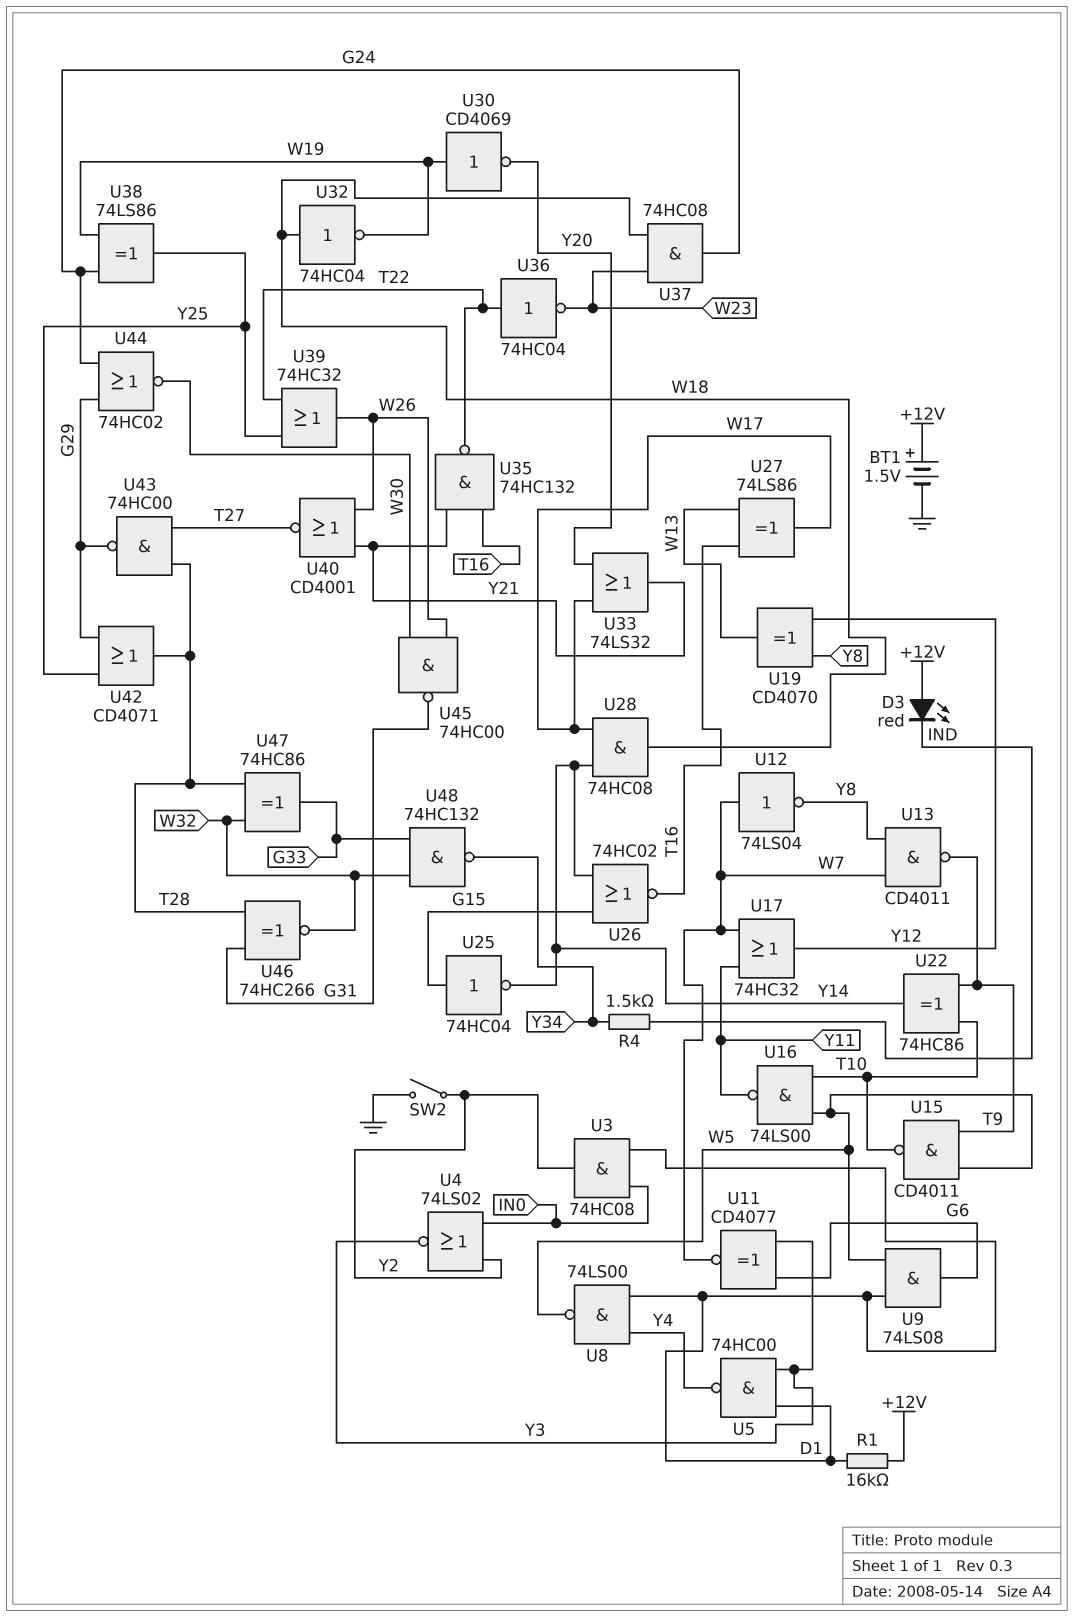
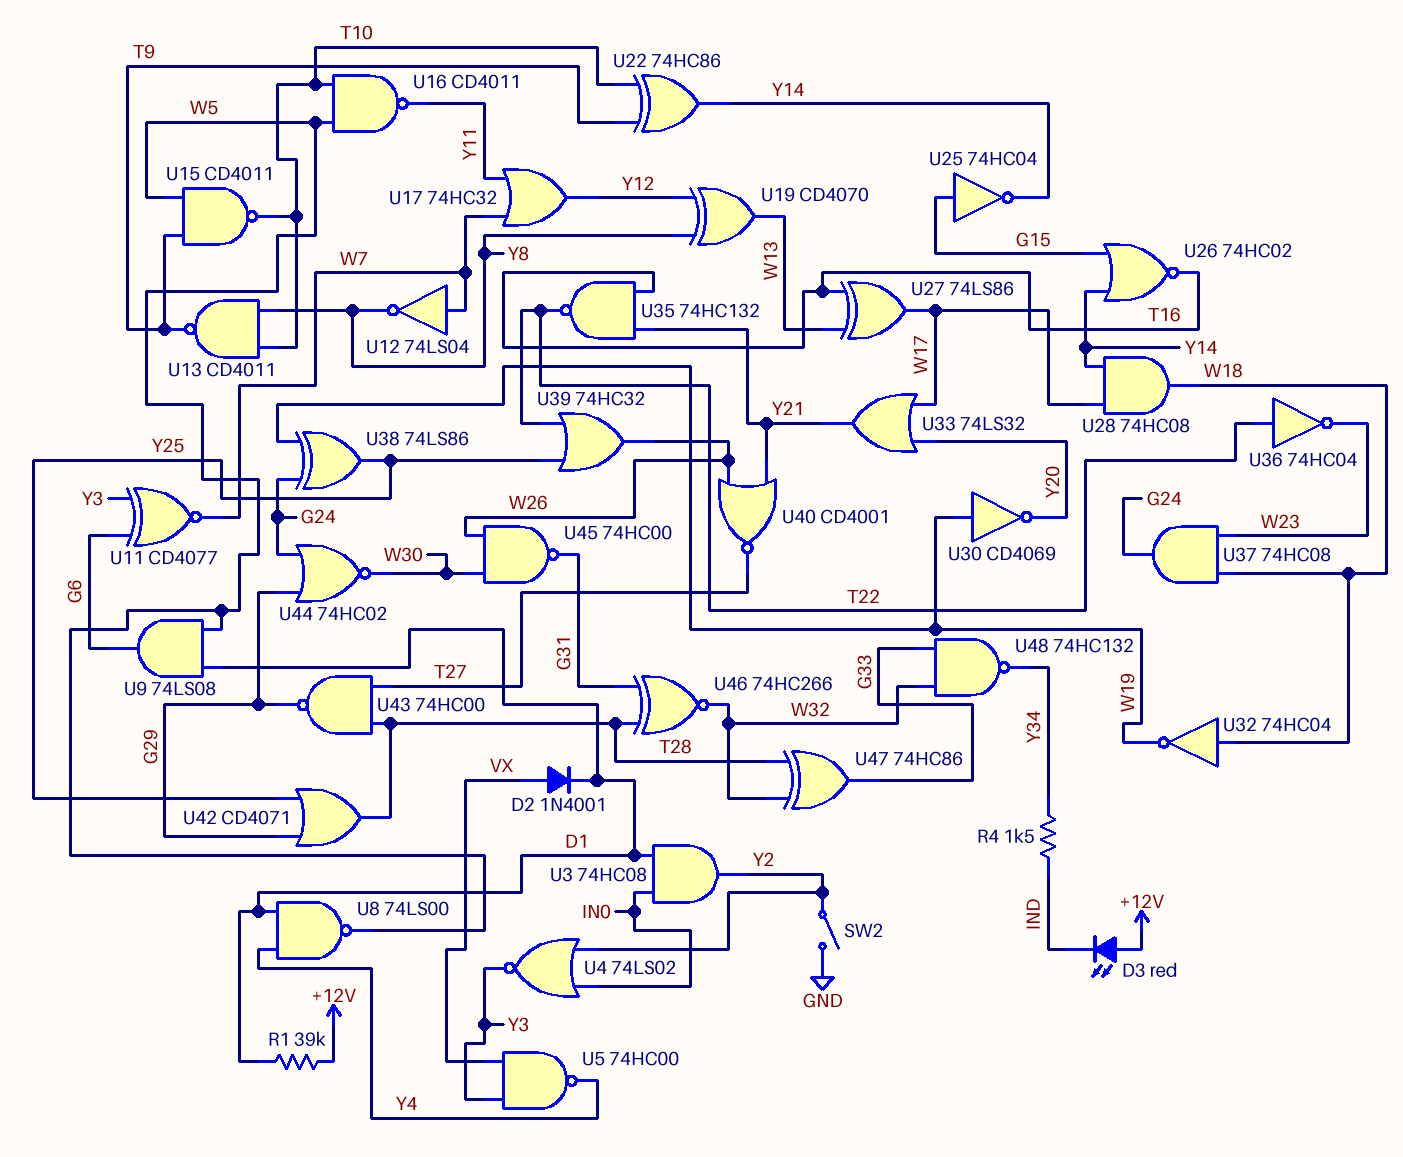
BT1: 1.5V (plus +12V, minus GND) -> none
D2: none -> diode 1N4001 (A VX, K D1)
R1: 16k (+12V, D1) -> 39k (+12V, D1)
U5: NAND 74HC00 (in D1, in Y3, out Y4) -> NAND 74HC00 (in VX, in Y3, out Y4)
U13: NAND CD4011 (in W7, in Y8, out T9) -> NAND CD4011 (in T10, in Y8, out T9)
U16: NAND 74LS00 (in T10, in W5, out Y11) -> NAND CD4011 (in T10, in W5, out Y11)

